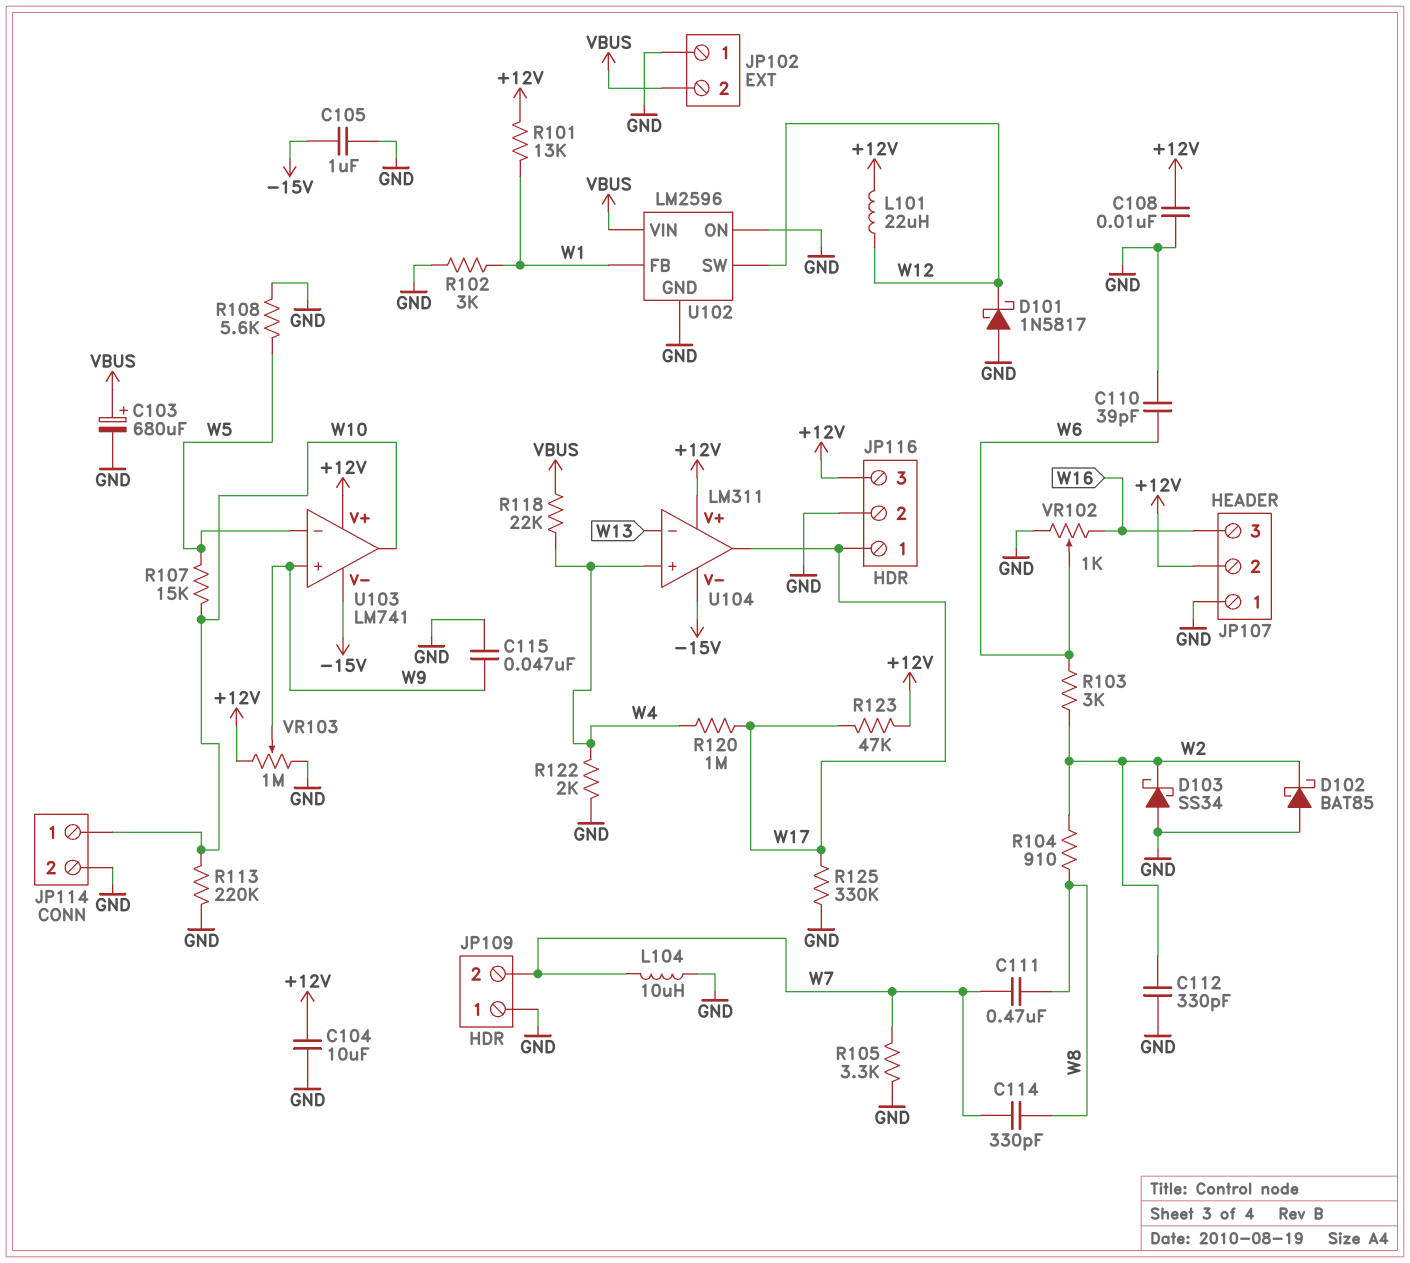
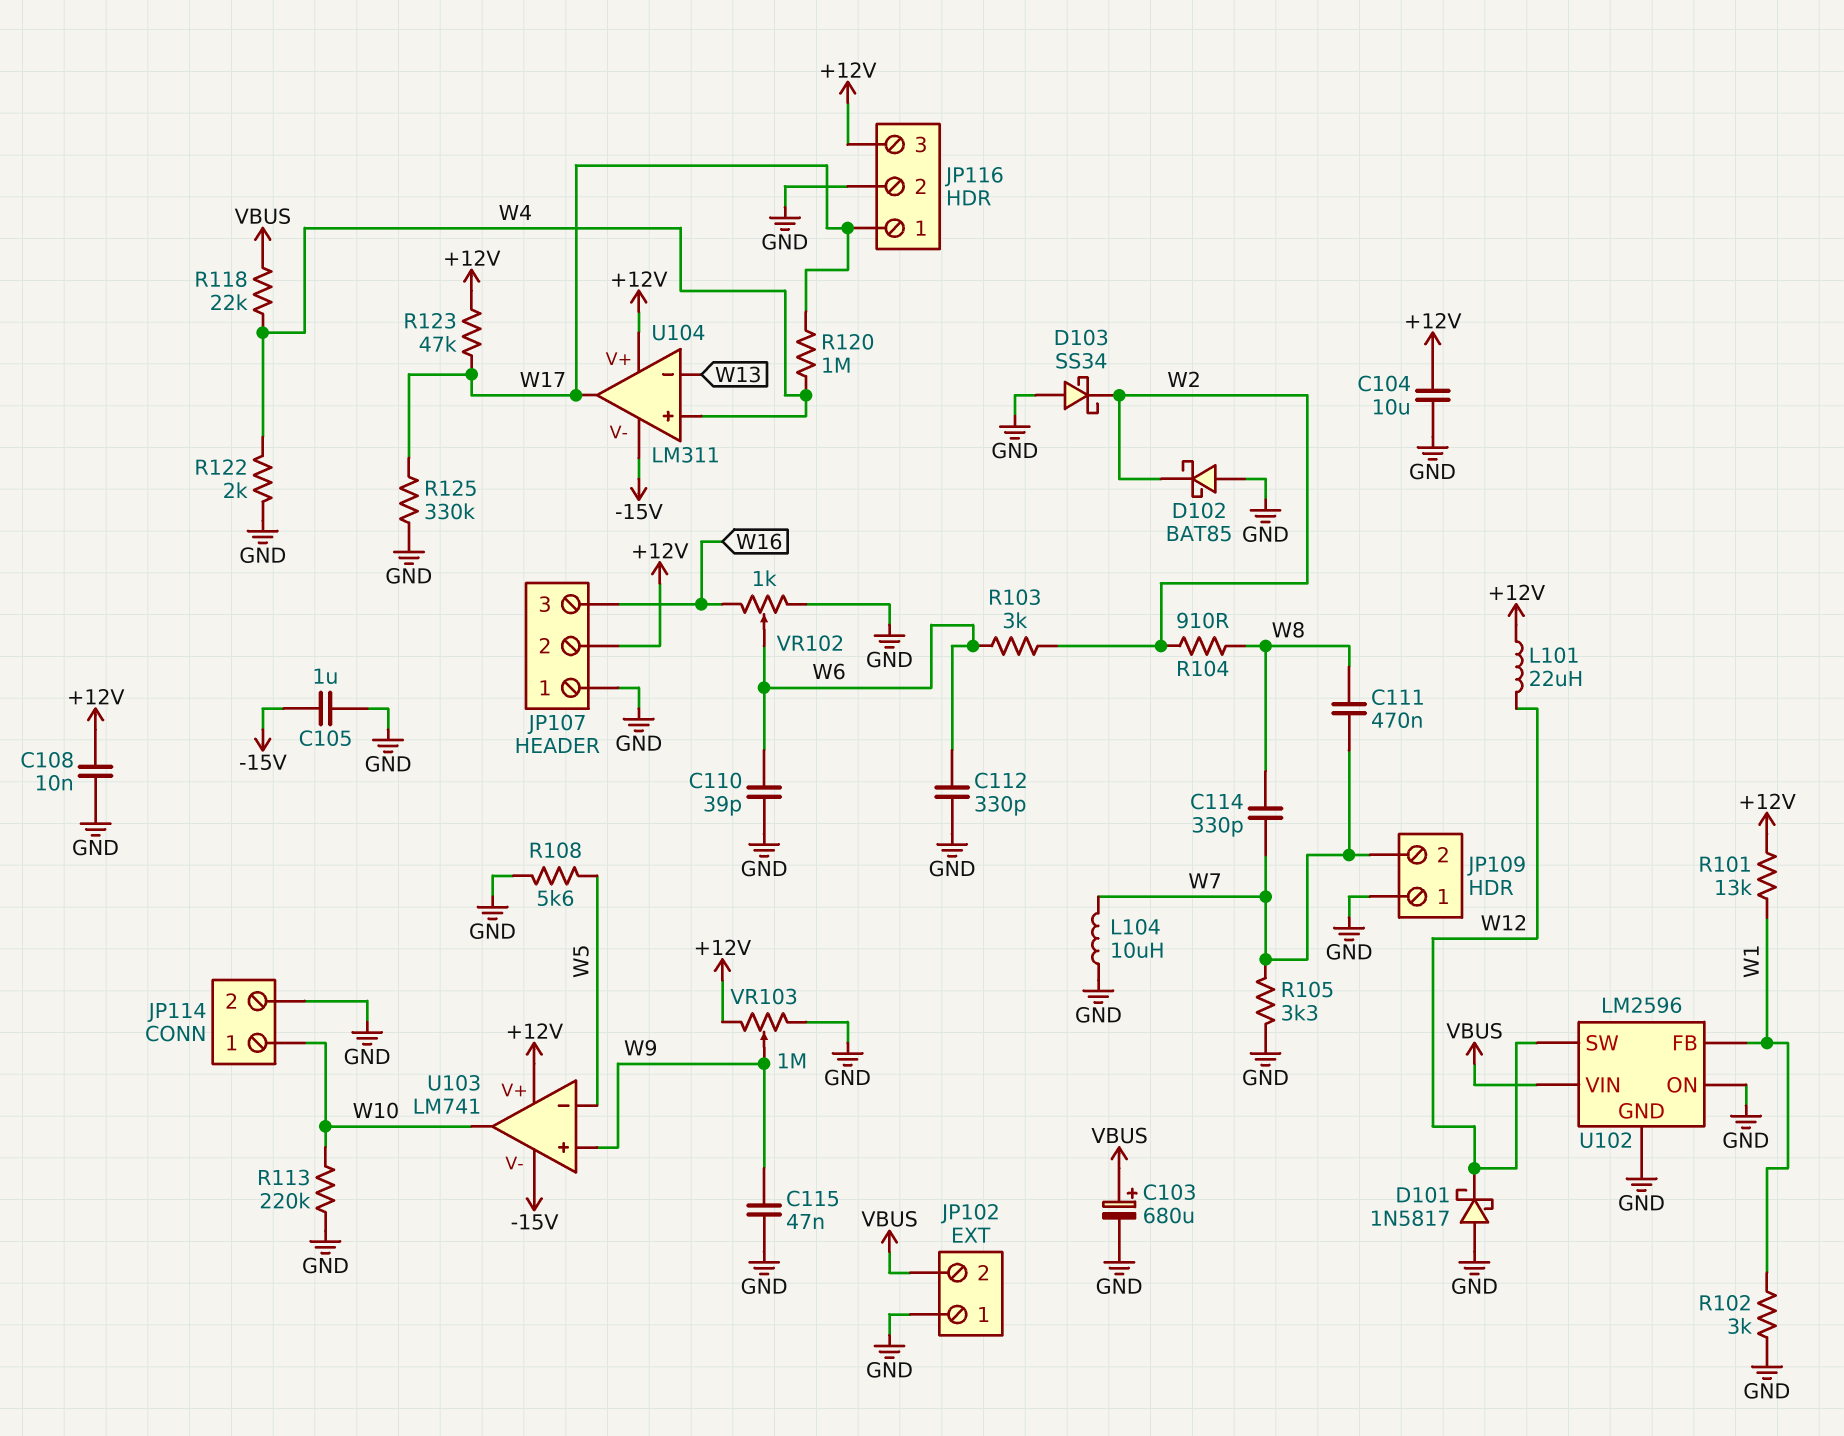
C112: 330pF (GND, W2) -> 330pF (GND, W6)
R107: 15k (W5, W10) -> none

